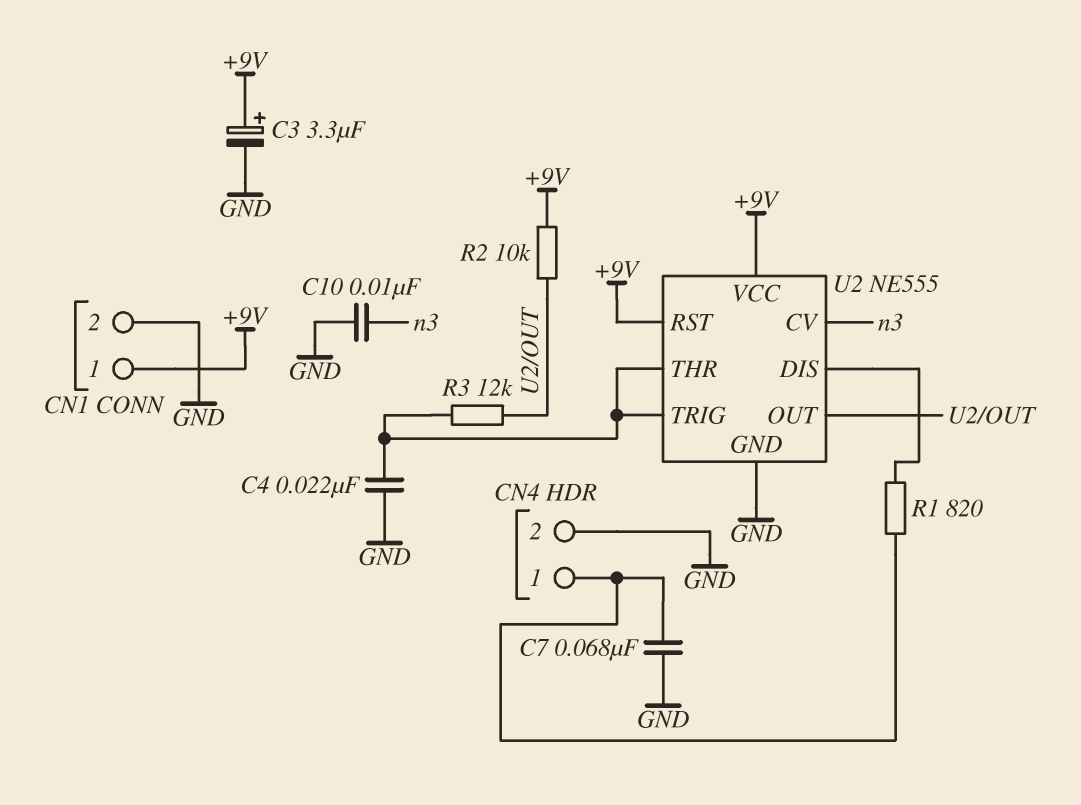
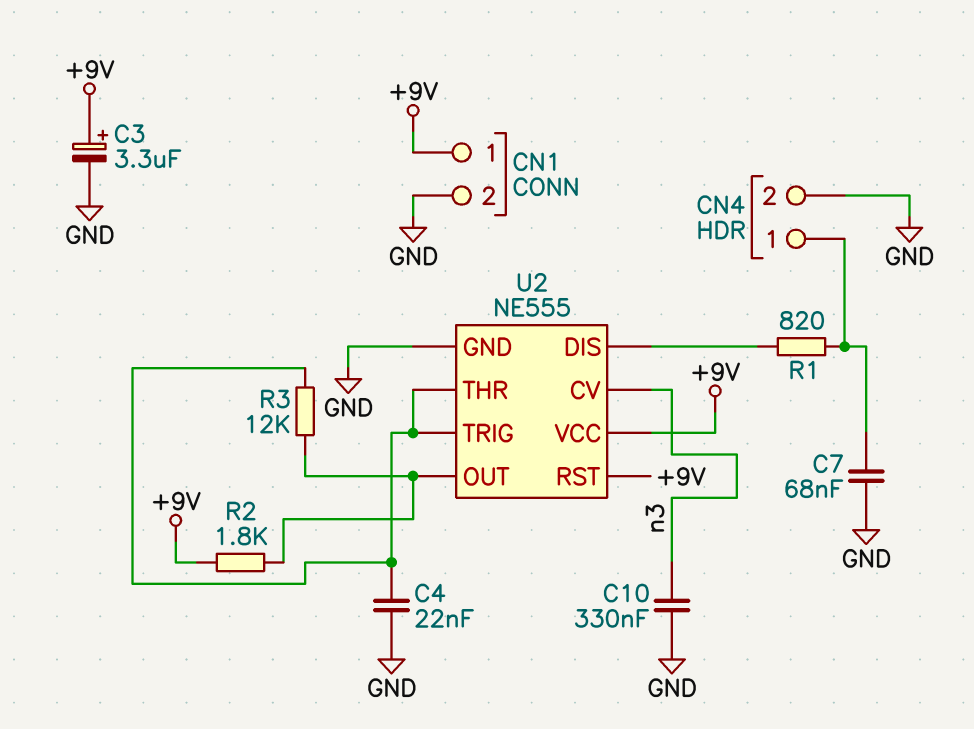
C10: 10nF (GND, n3) -> 330nF (GND, n3)
R2: 10k (+9V, U2/OUT) -> 1.8k (+9V, U2/OUT)

